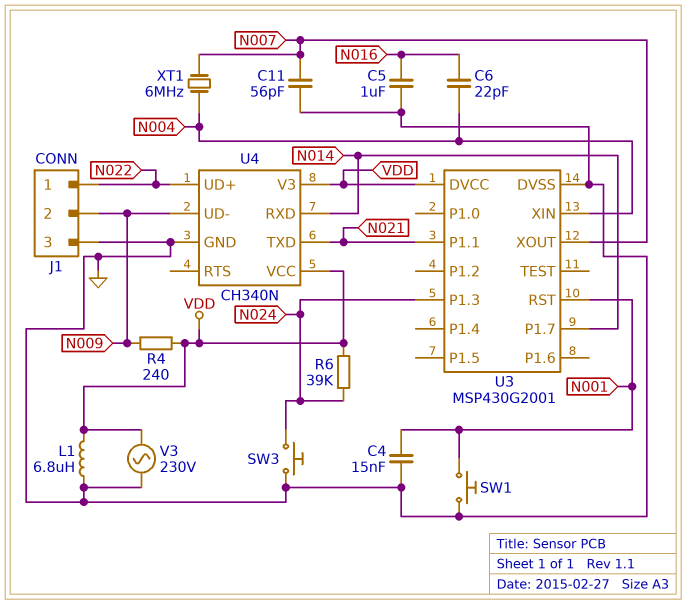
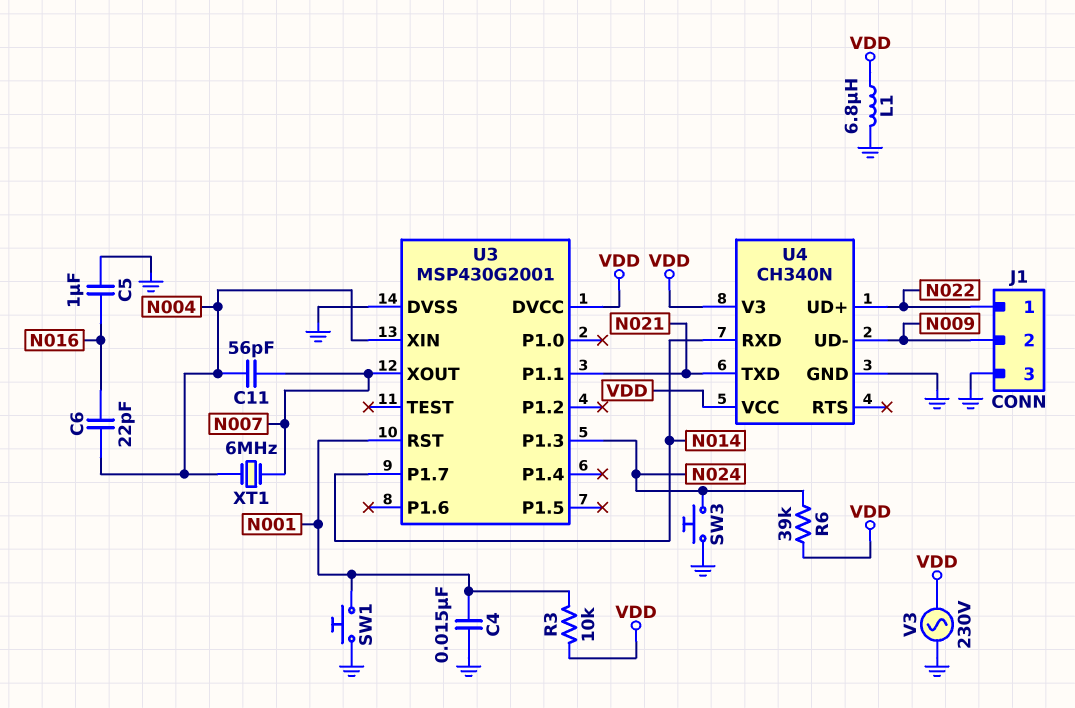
C11: 56pF (GND, N007) -> 56pF (N004, N007)
R3: none -> 10k (N001, VDD)
R4: 240 (N009, VDD) -> none

